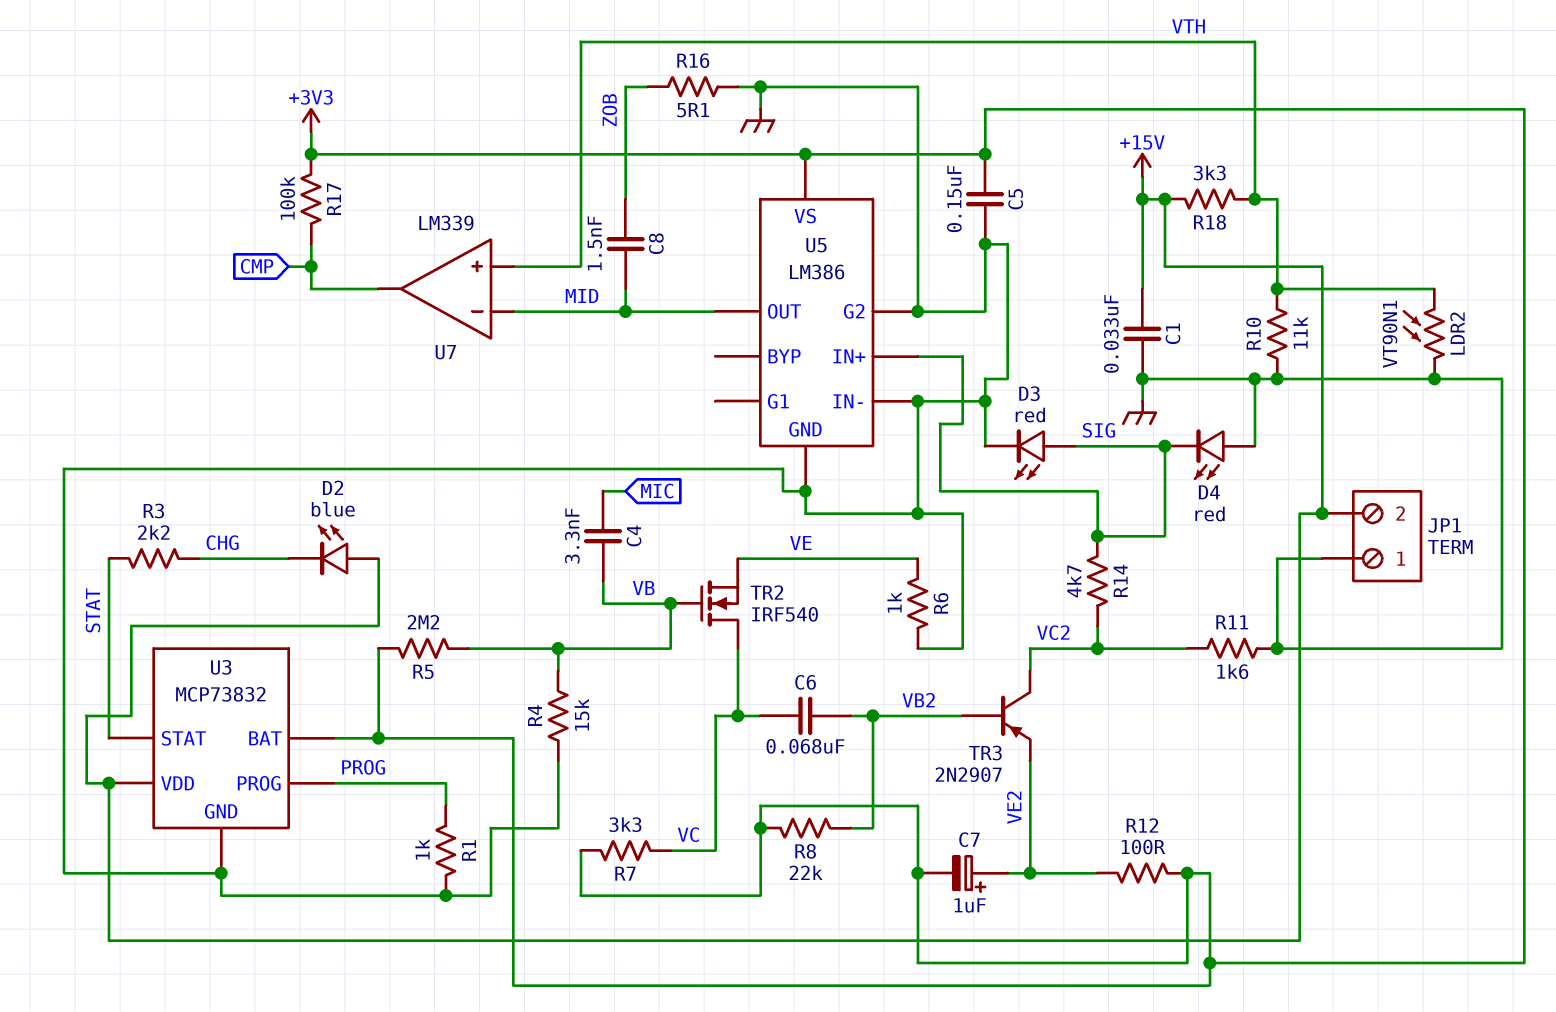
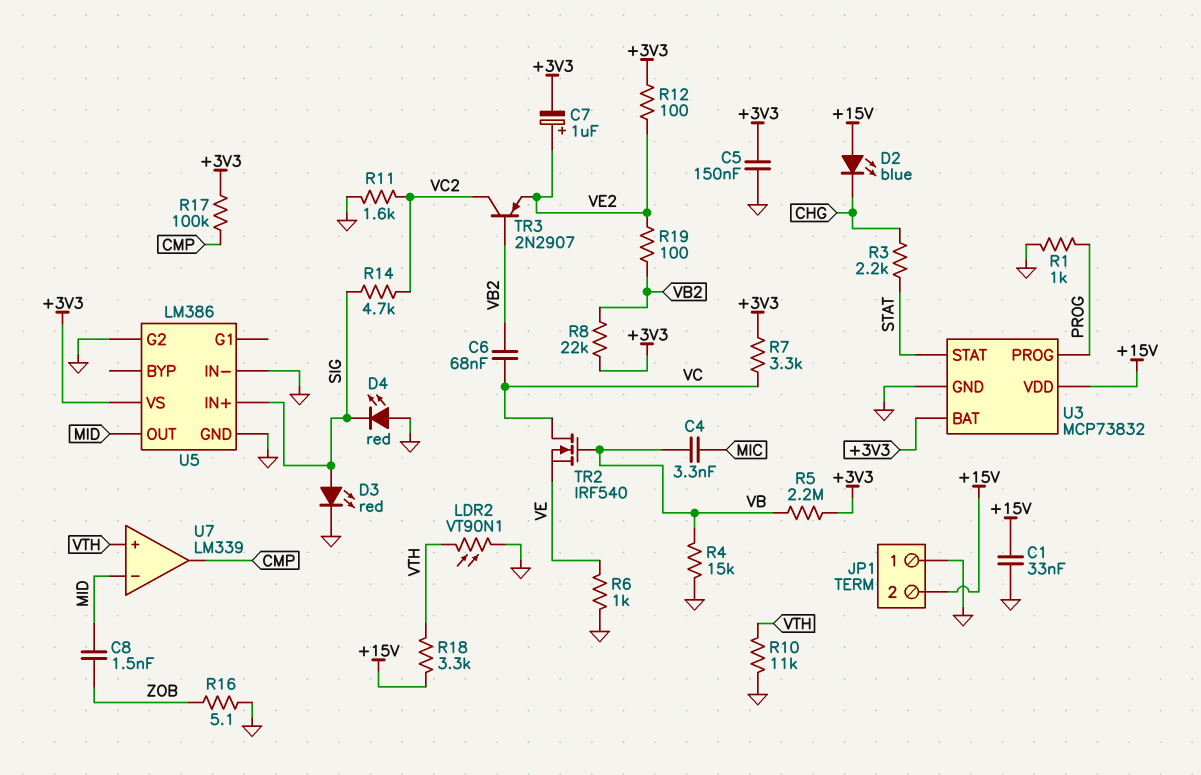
R19: none -> 100 (VB2, VE2)

